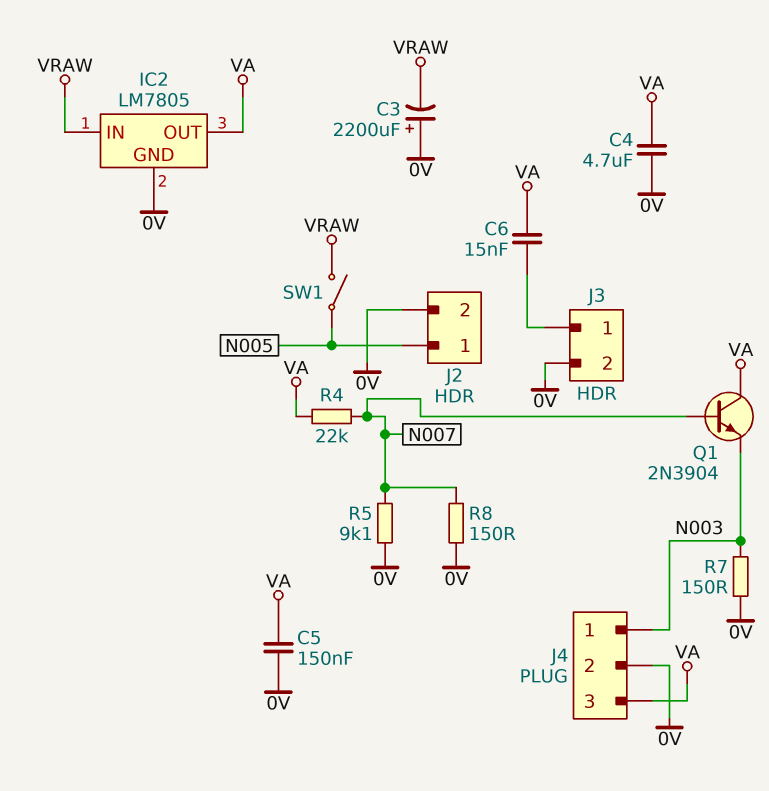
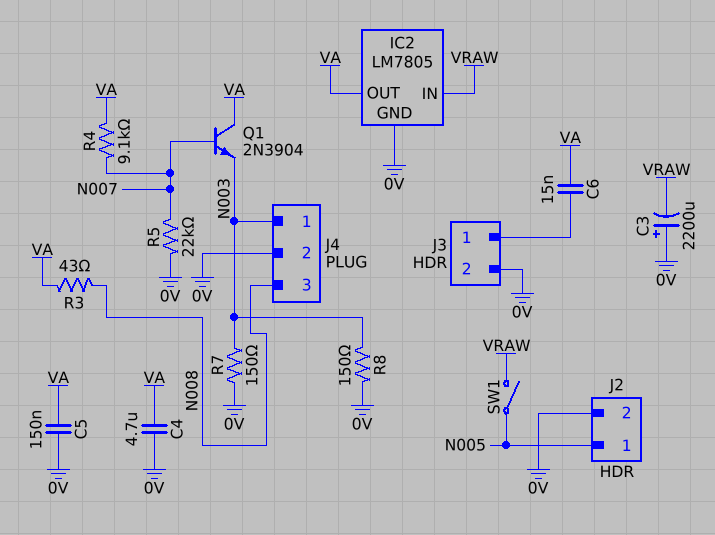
J4 pin 3: VA -> N008
R3: none -> 43 (N008, VA)
R4: 22k (N007, VA) -> 9.1k (N007, VA)
R5: 9.1k (0V, N007) -> 22k (0V, N007)
R8: 150 (0V, N007) -> 150 (0V, N003)

